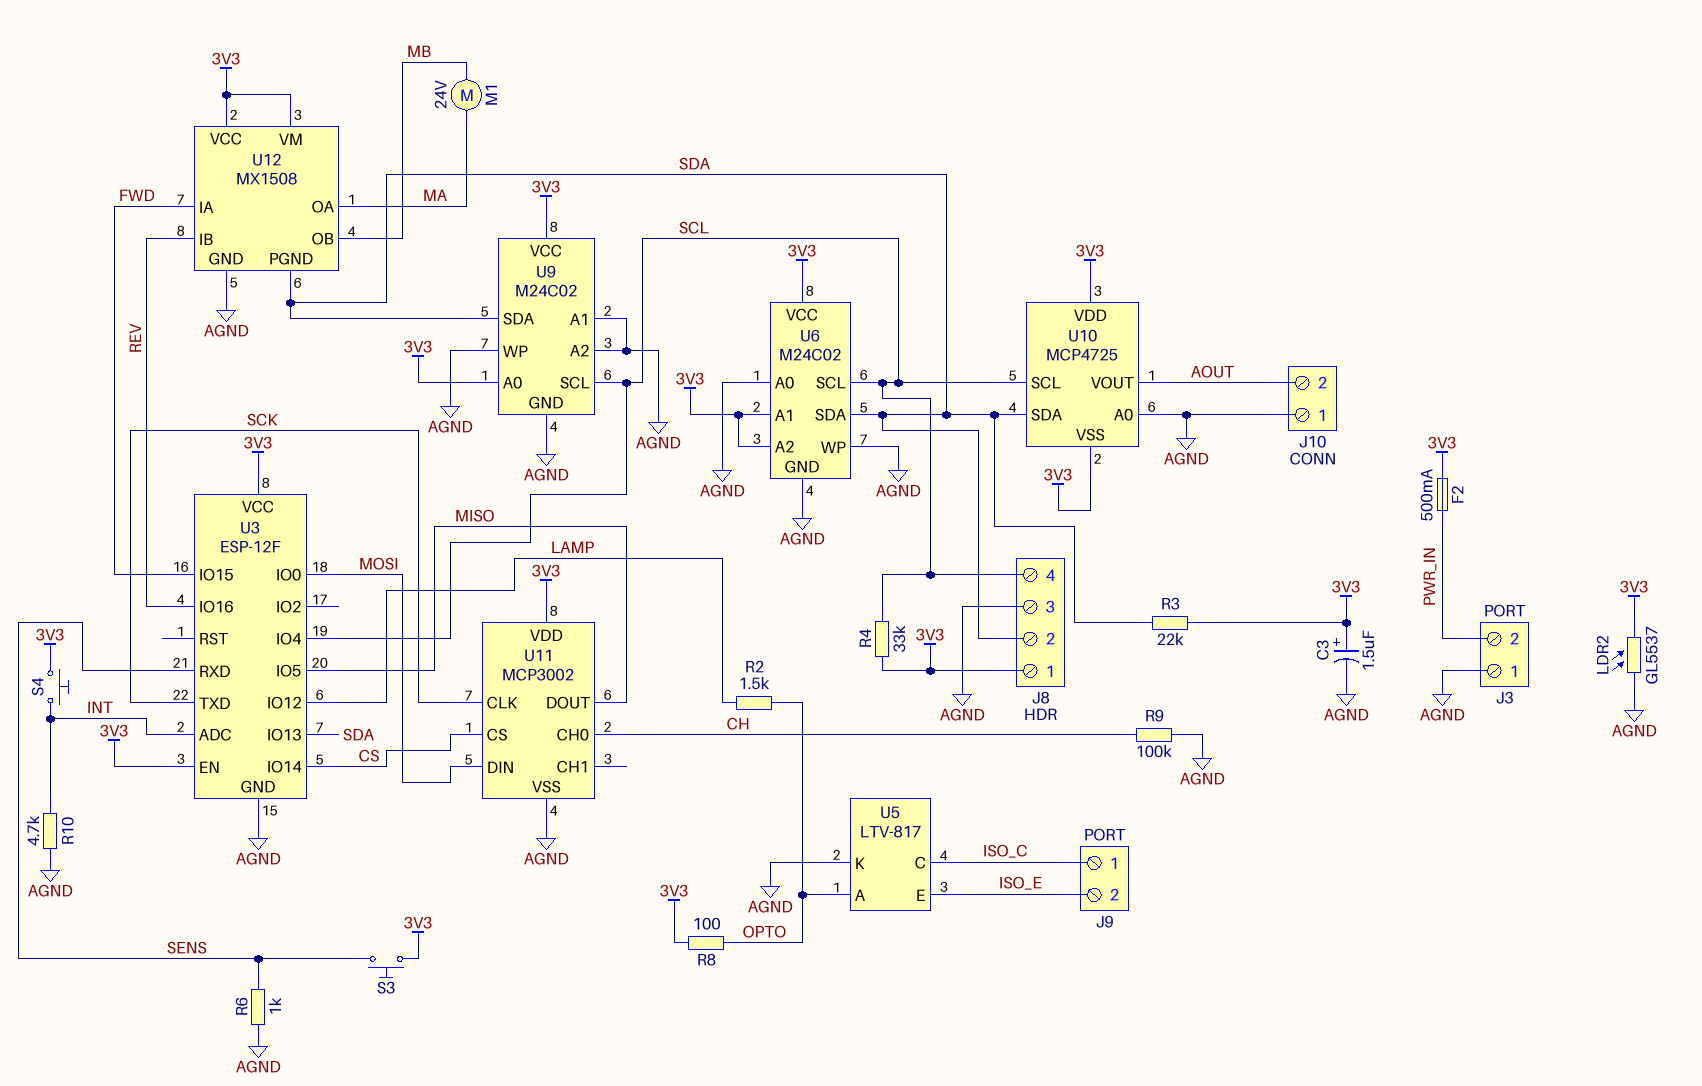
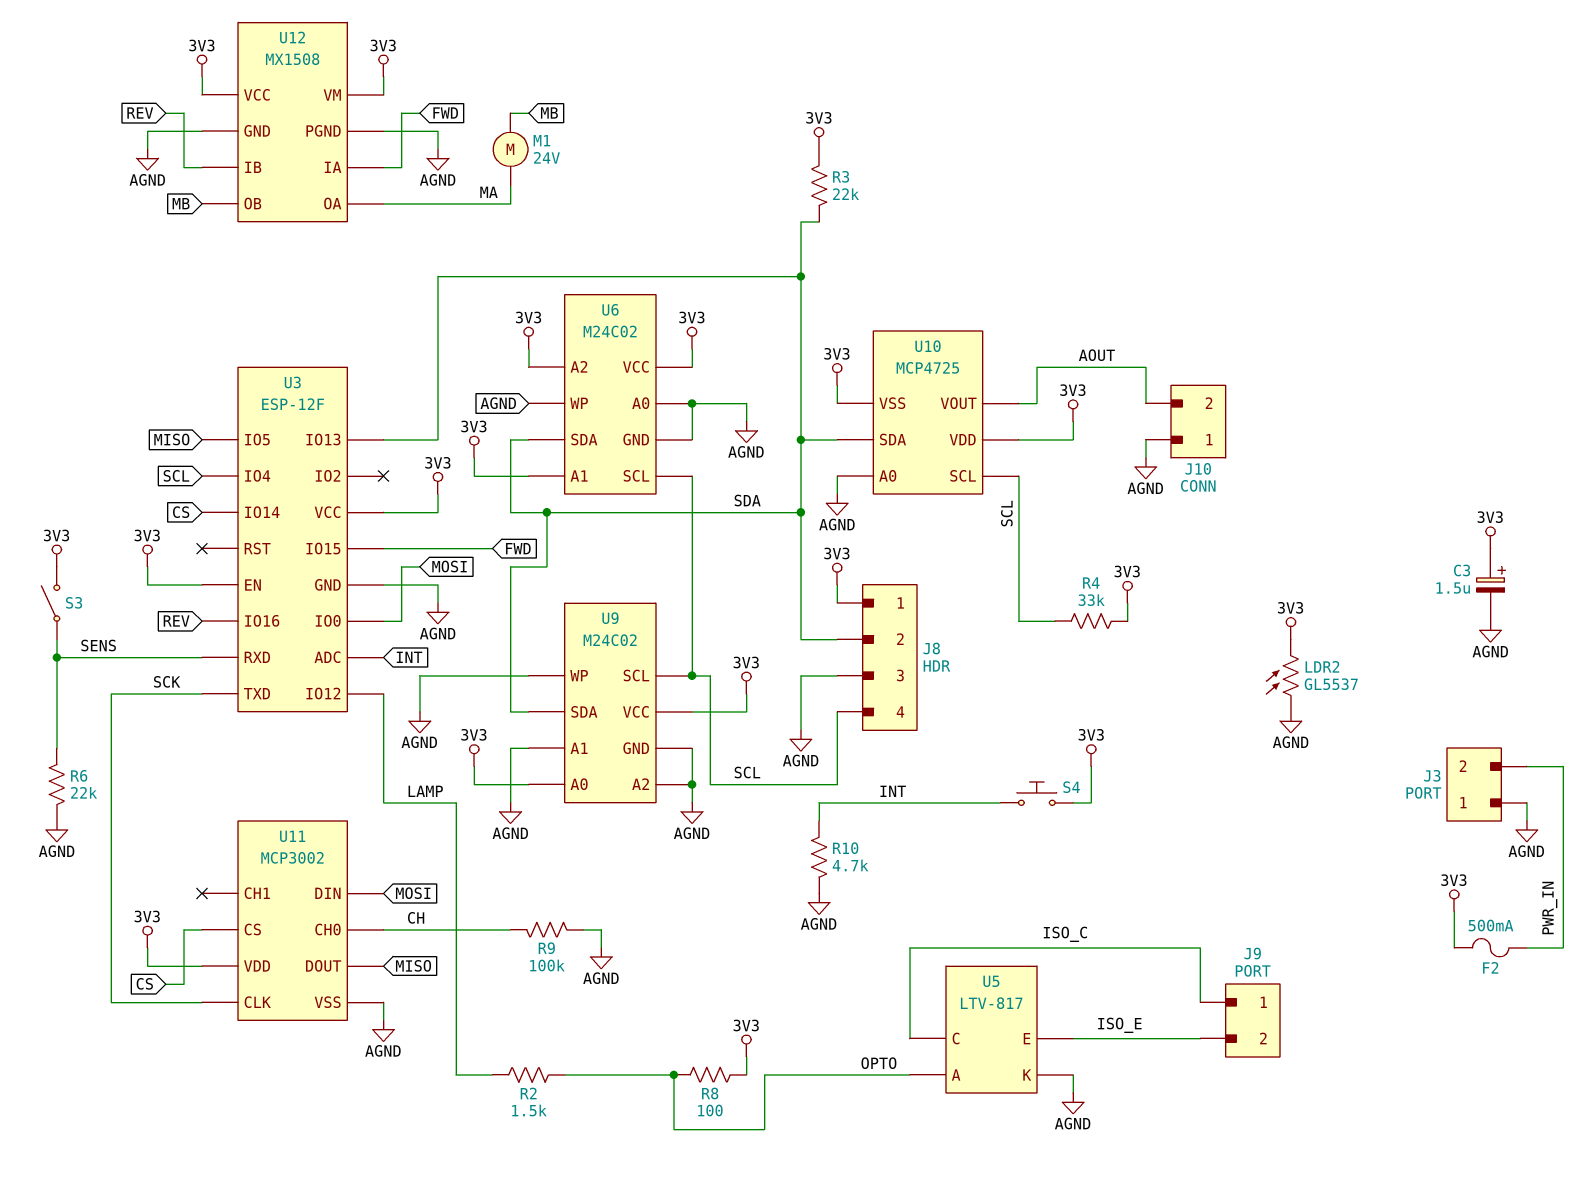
R6: 1k (AGND, SENS) -> 22k (AGND, SENS)
S3: button (3V3, SENS) -> switch (3V3, SENS)
U12 pin PGND: SDA -> AGND

